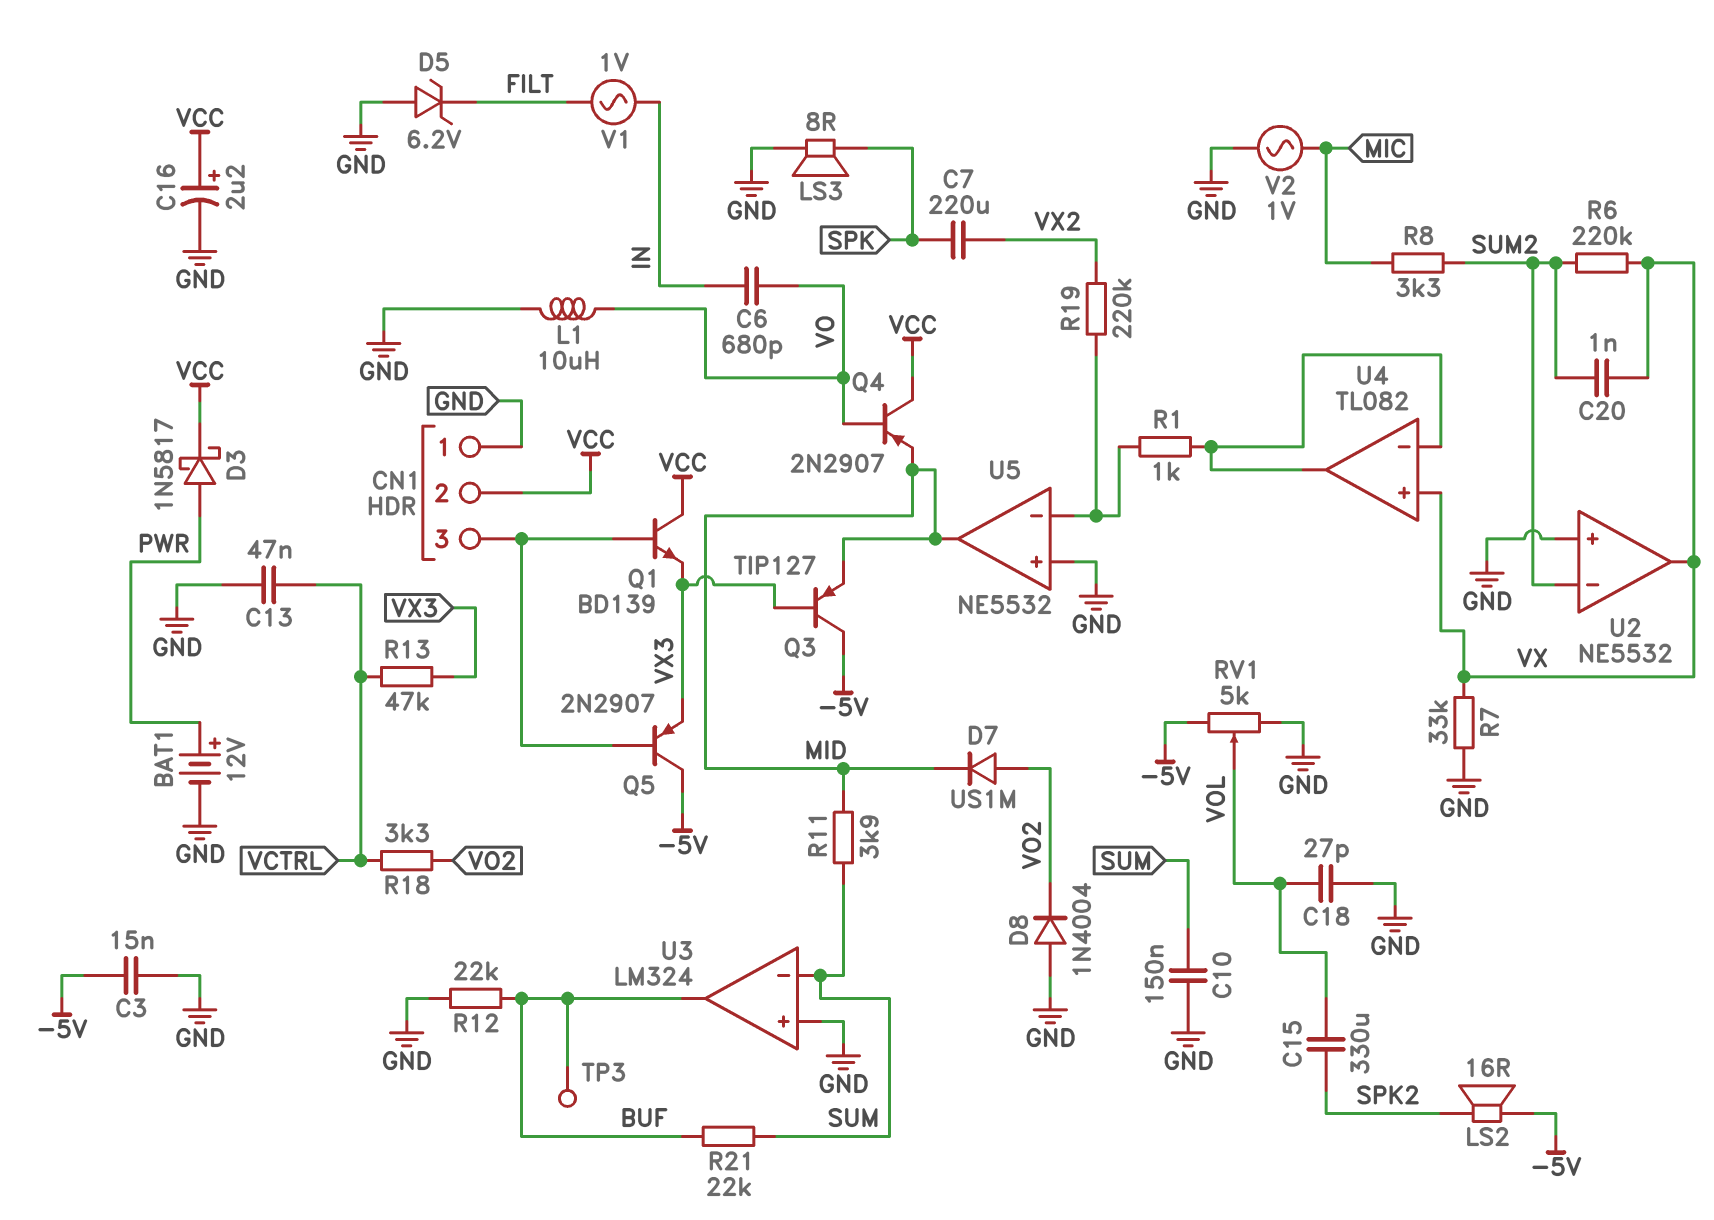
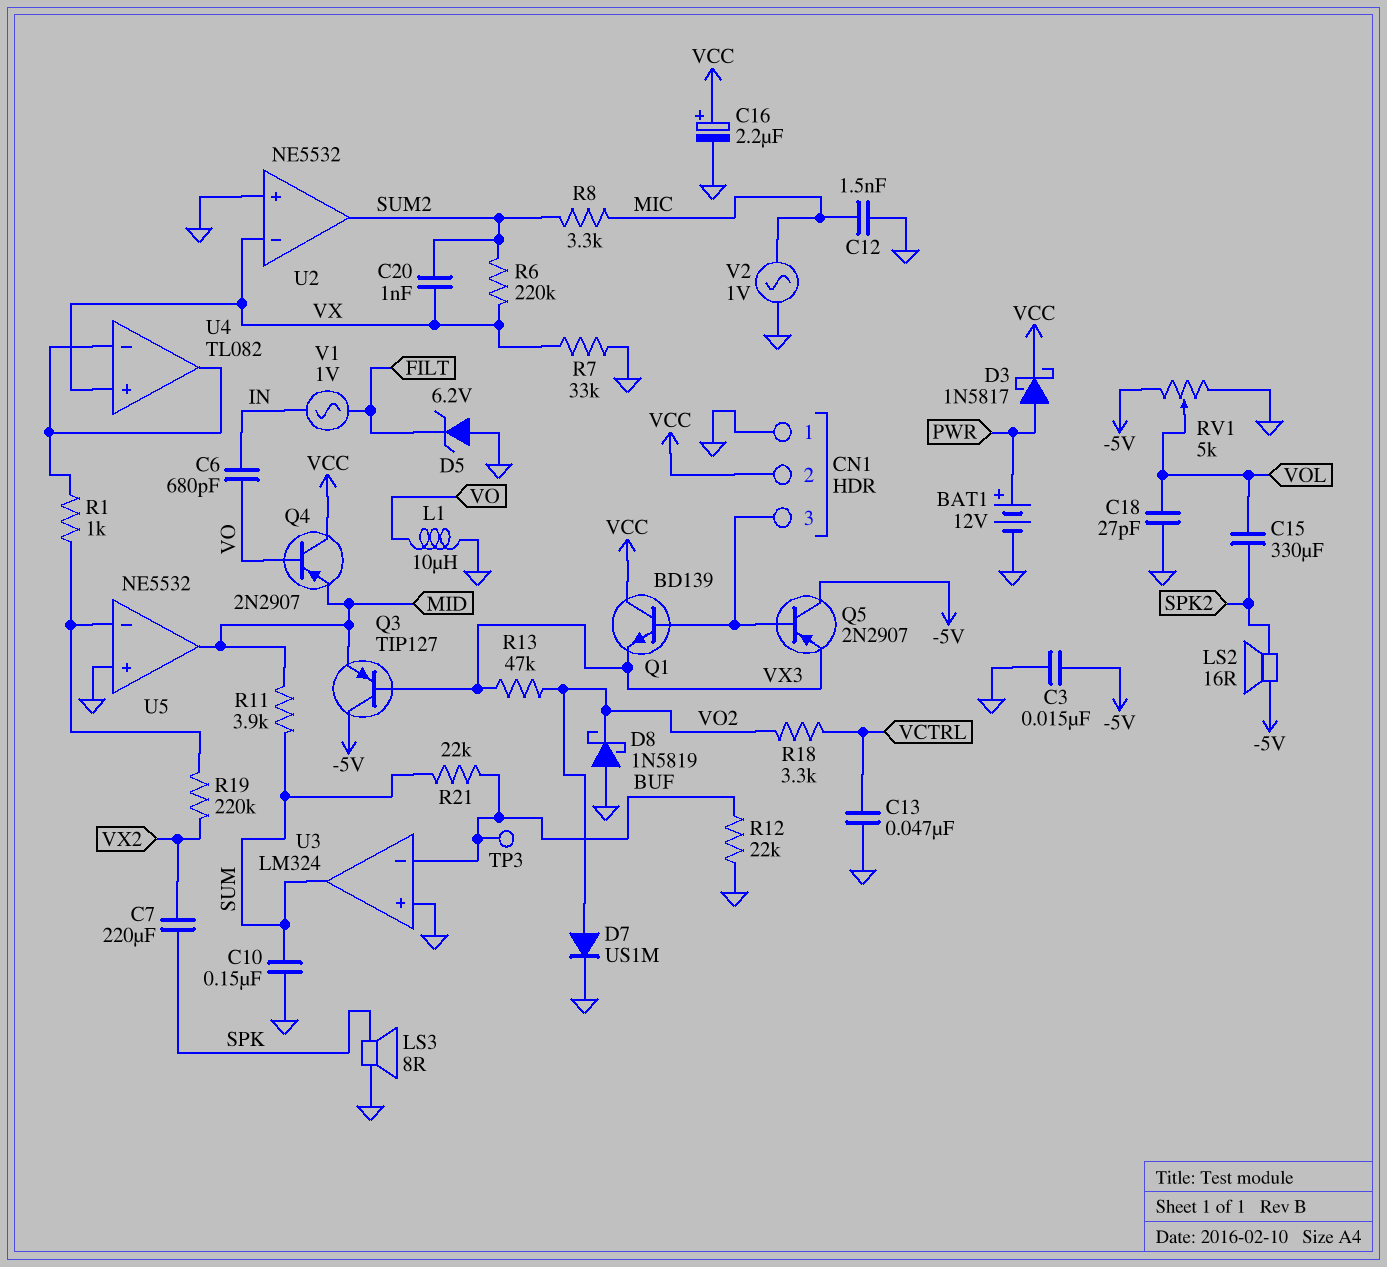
C12: none -> 1.5nF (GND, MIC)
D7: diode US1M (A VO2, K MID) -> diode US1M (A VO2, K GND)
D8: diode 1N4004 (A GND, K VO2) -> schottky 1N5819 (A GND, K VO2)
R13: 47k (VCTRL, VX3) -> 47k (VO2, VX3)
U2 pin in-: SUM2 -> VX
U2 pin out: VX -> SUM2
U3 pin in-: SUM -> BUF
U3 pin out: BUF -> SUM

